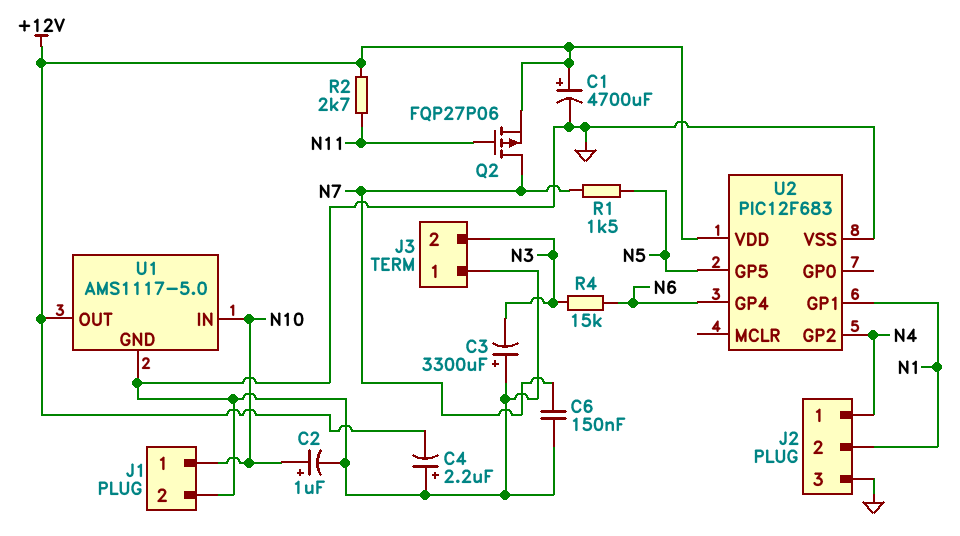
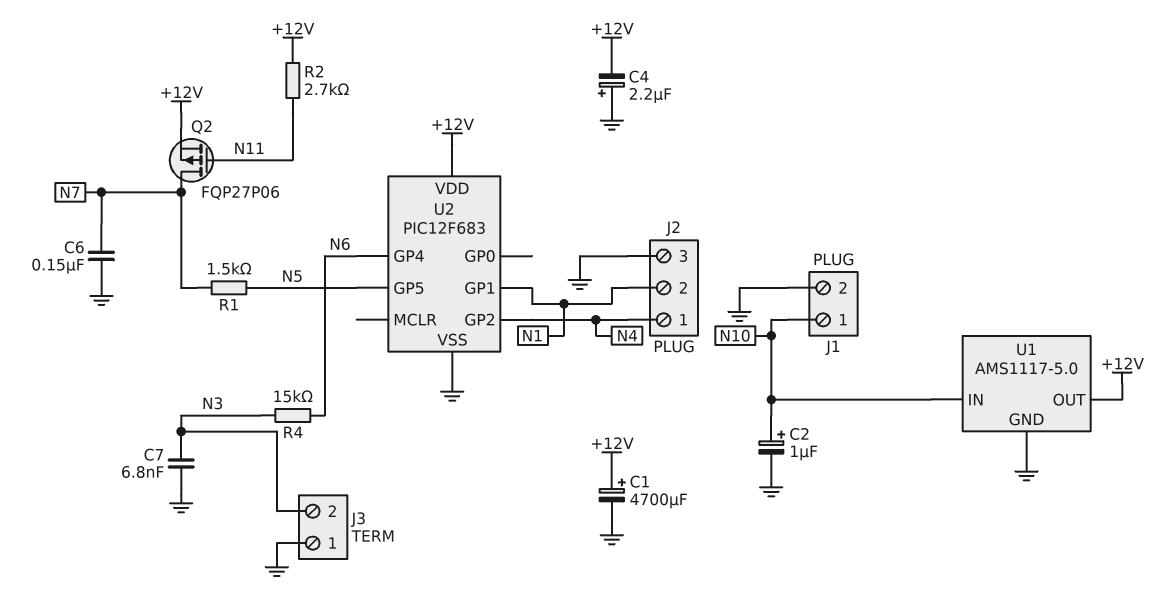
C3: 3300uF (plus GND, minus N3) -> none
C7: none -> 6.8nF (GND, N3)

